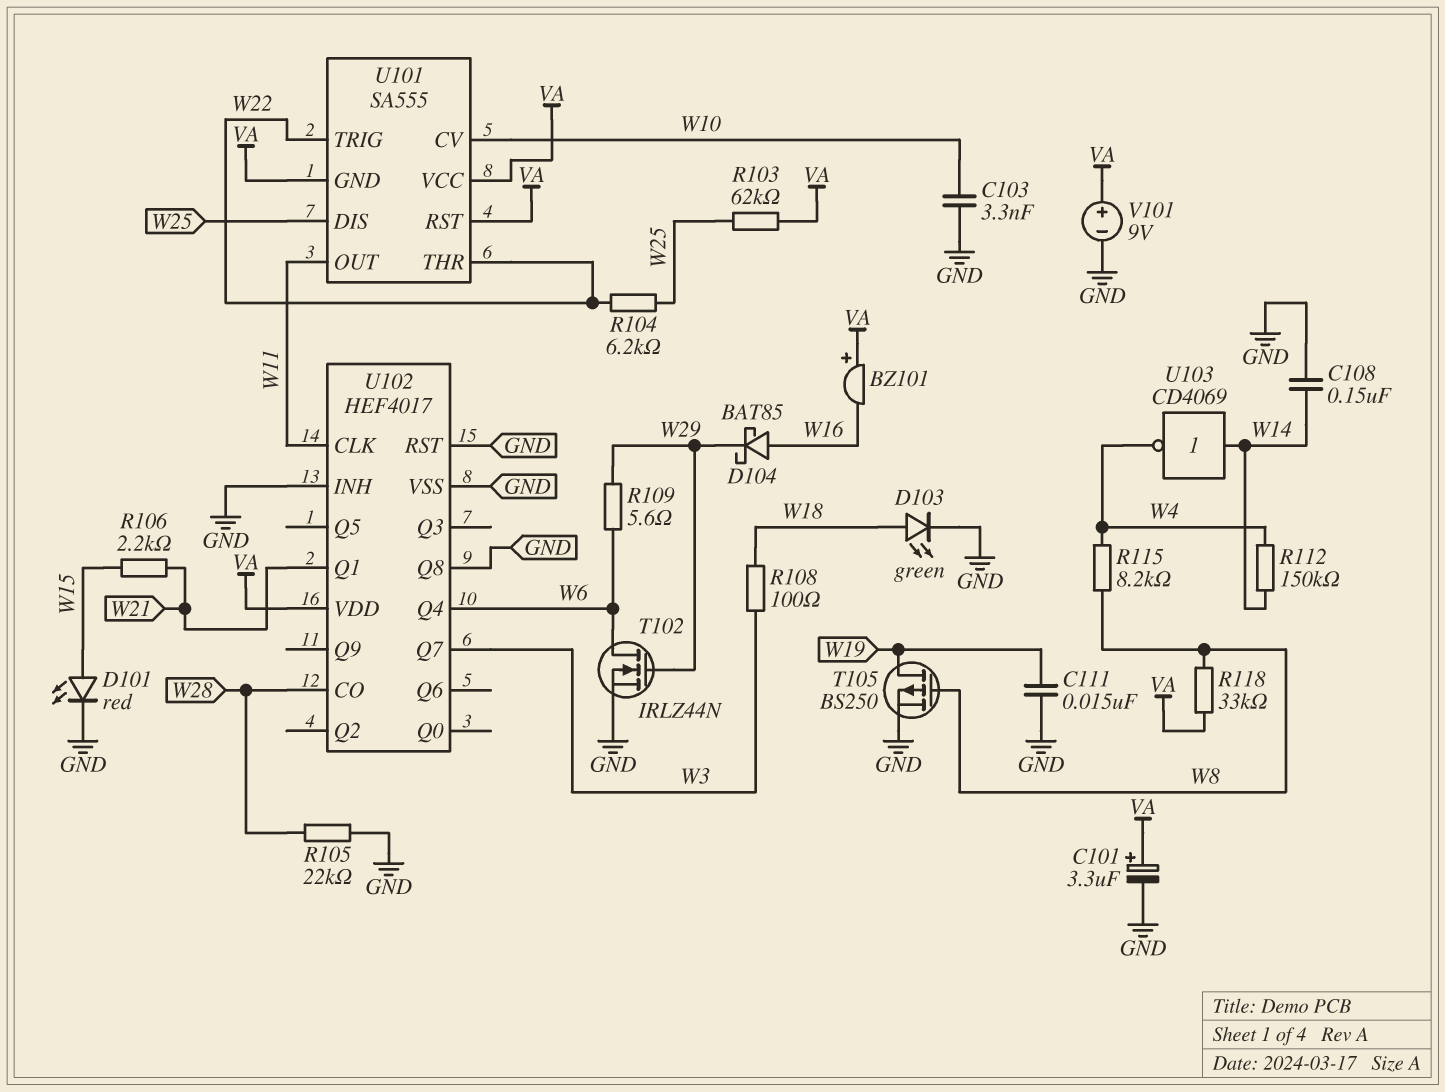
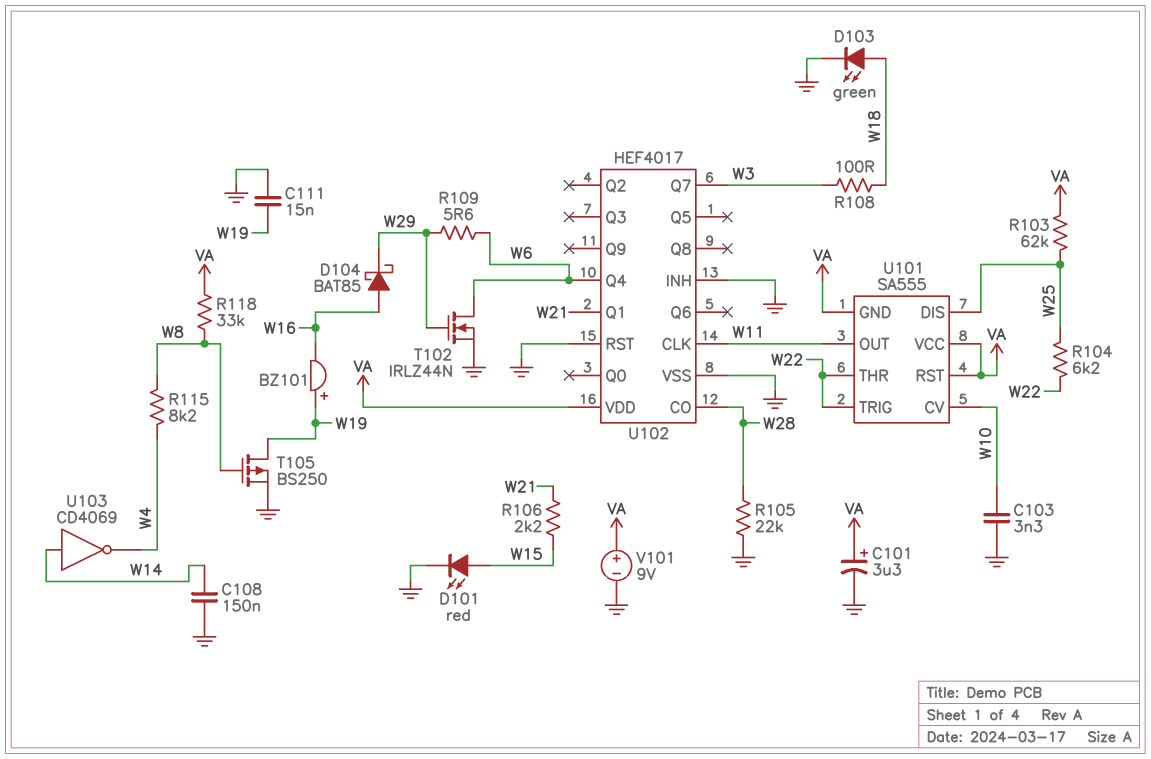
BZ101: buzzer (plus VA, minus W16) -> buzzer (plus W19, minus W16)
R112: 150k (W4, W14) -> none
U102 pin Q8: GND -> none

